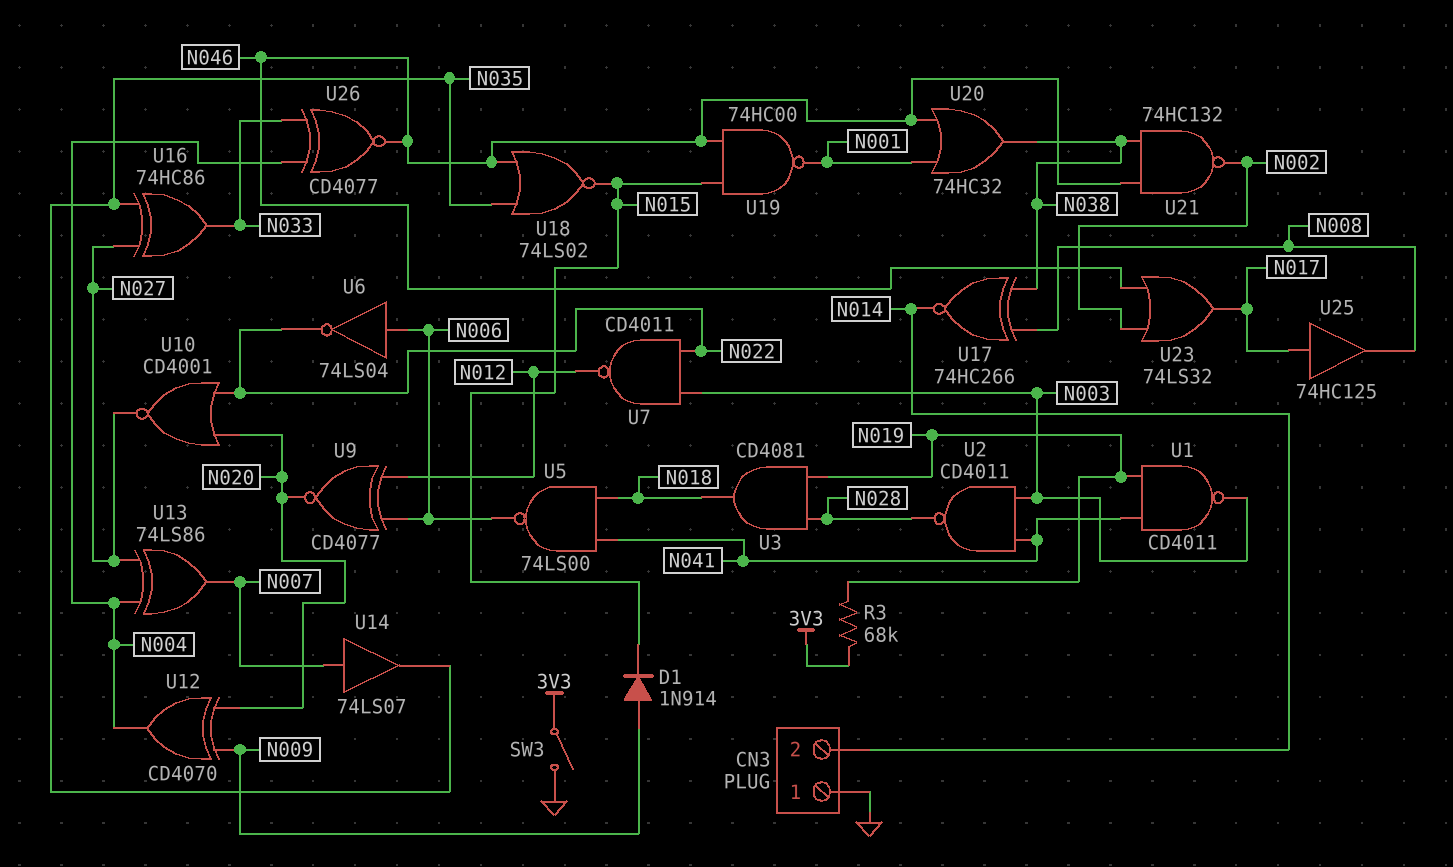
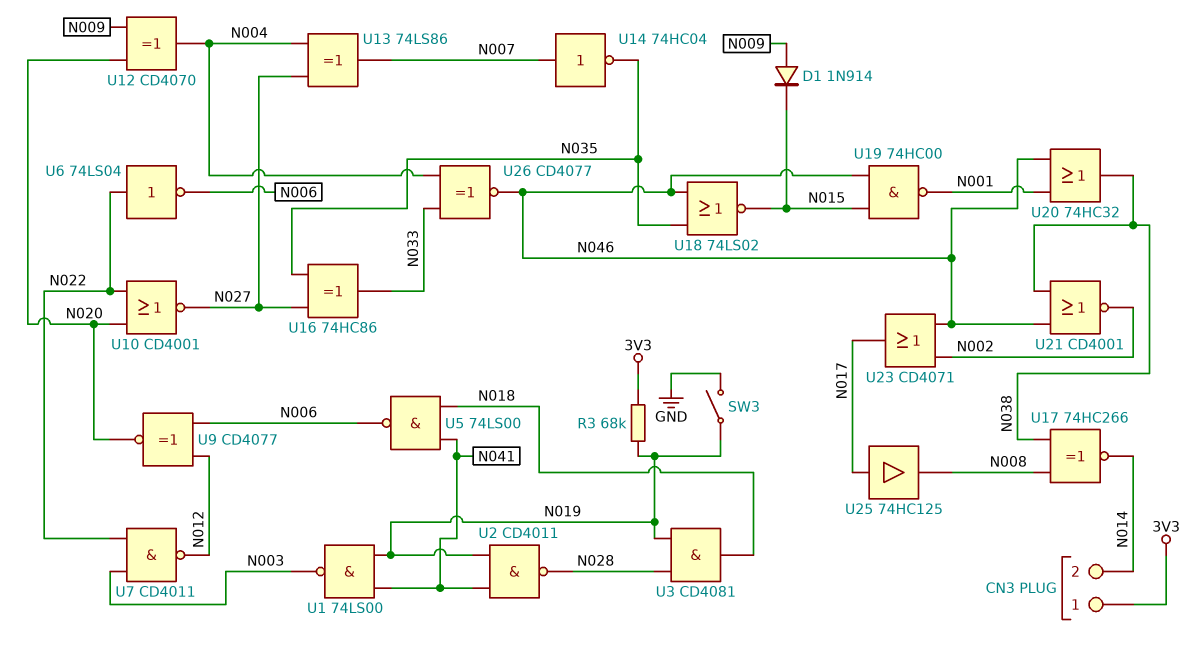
CN3 pin 1: GND -> 3V3
SW3: switch (3V3, GND) -> switch (GND, N019)
U1: NAND CD4011 (in N019, in N041, out N003) -> NAND 74LS00 (in N019, in N041, out N003)
U2: NAND CD4011 (in N003, in N041, out N028) -> NAND CD4011 (in N019, in N041, out N028)
U6: NOT 74LS04 (in N006, out N022) -> NOT 74LS04 (in N022, out N006)
U14: buffer 74LS07 (in N007, out N035) -> NOT 74HC04 (in N007, out N035)
U21: NAND 74HC132 (in N038, in N046, out N002) -> NOR CD4001 (in N038, in N046, out N002)
U23: OR 74LS32 (in N002, in N046, out N017) -> OR CD4071 (in N002, in N046, out N017)

